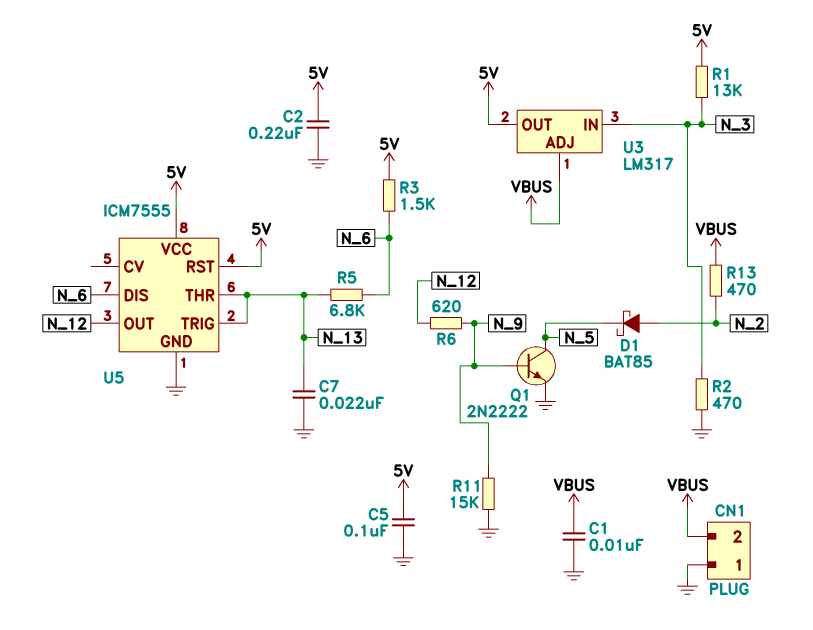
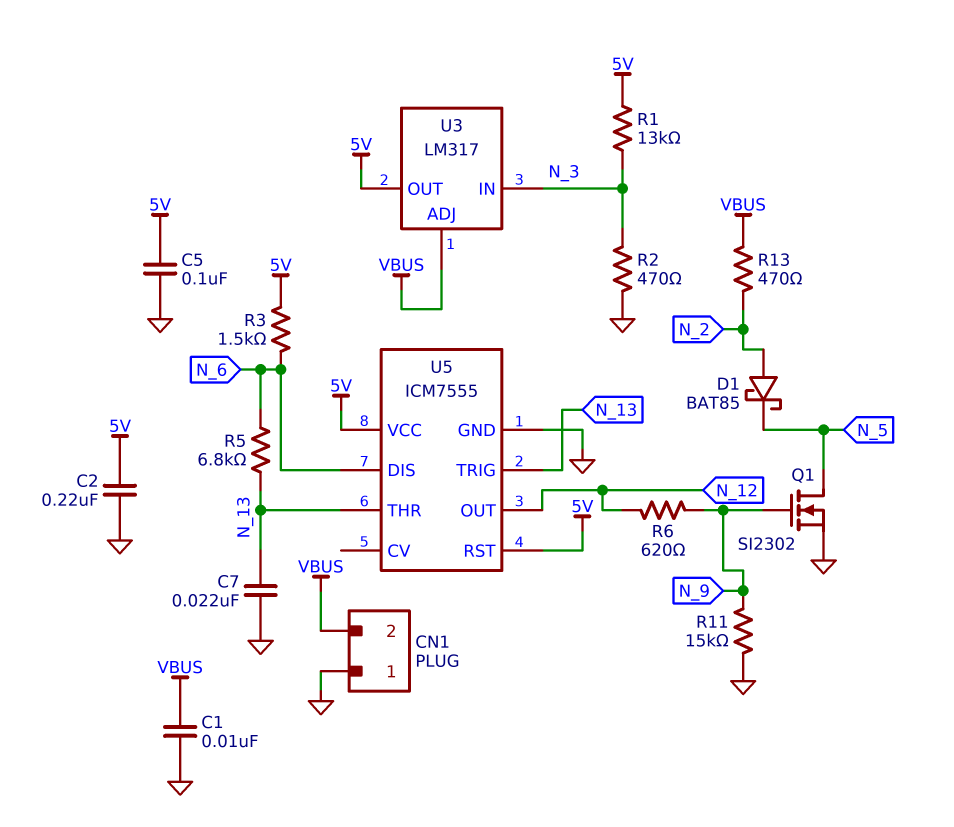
Q1: NPN 2N2222 (B N_9, C N_5, E GND) -> NMOS SI2302 (G N_9, D N_5, S GND)

